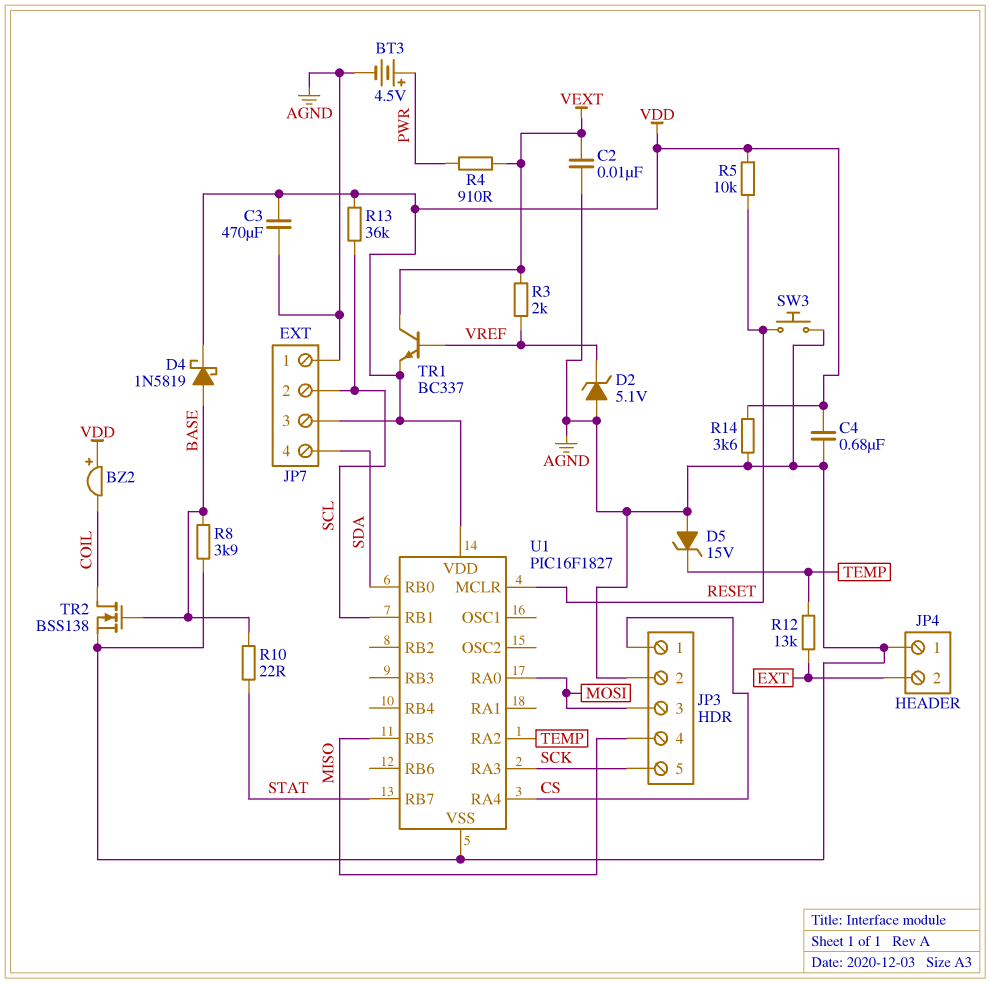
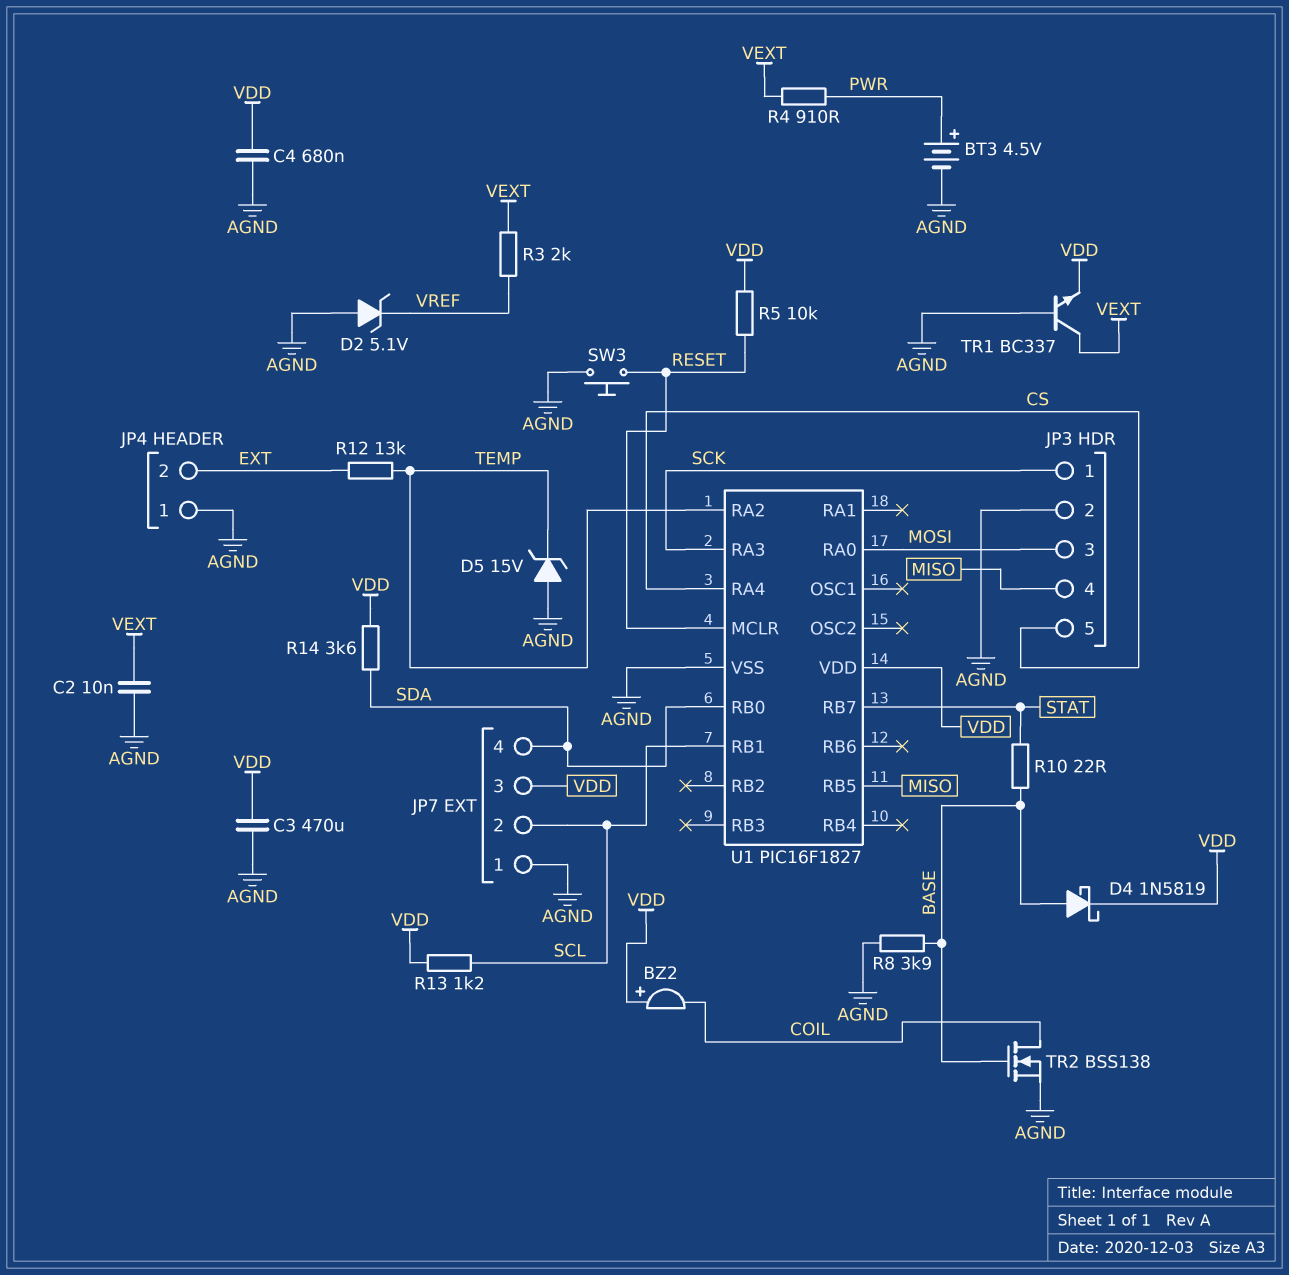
JP3 pin 1: CS -> SCK
JP3 pin 5: SCK -> CS
R13: 36k (SCL, VDD) -> 1.2k (SCL, VDD)
R14: 3.6k (AGND, VDD) -> 3.6k (SDA, VDD)
TR1: NPN BC337 (B VREF, C VEXT, E VDD) -> NPN BC337 (B AGND, C VEXT, E VDD)

